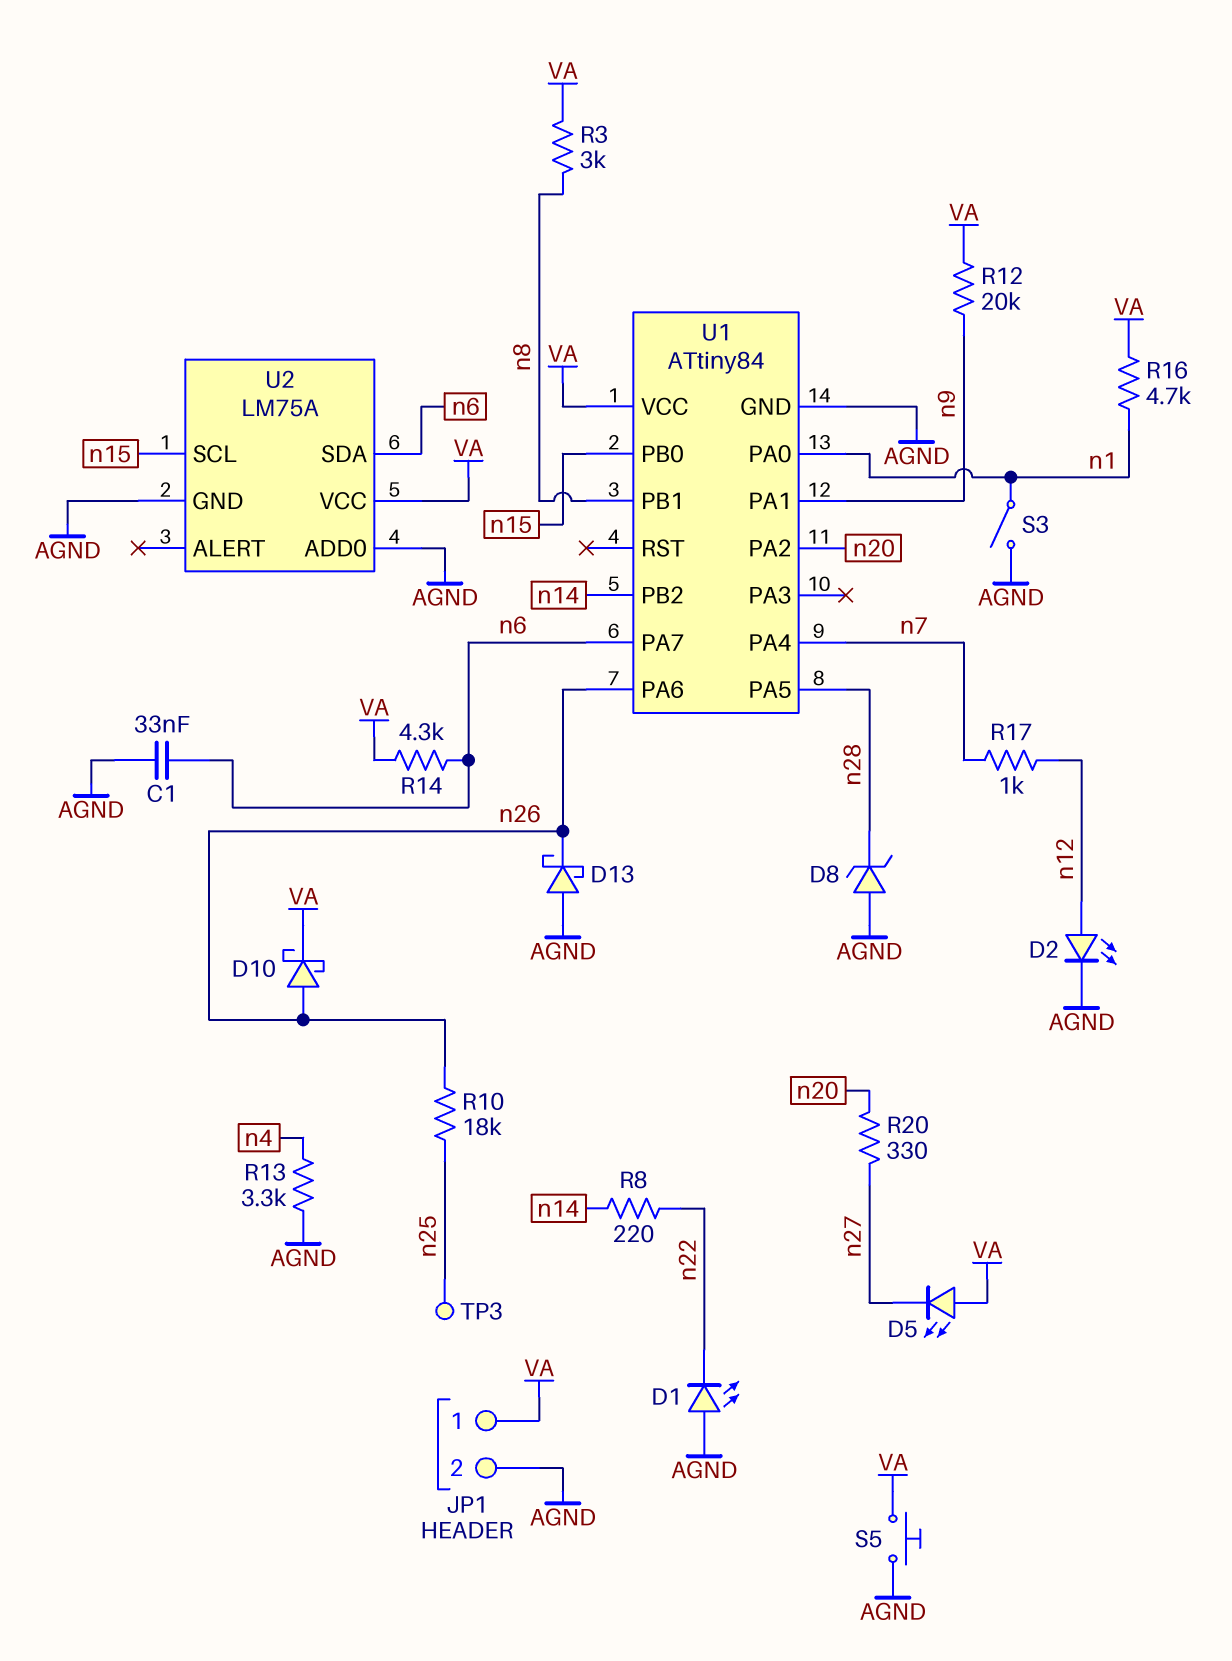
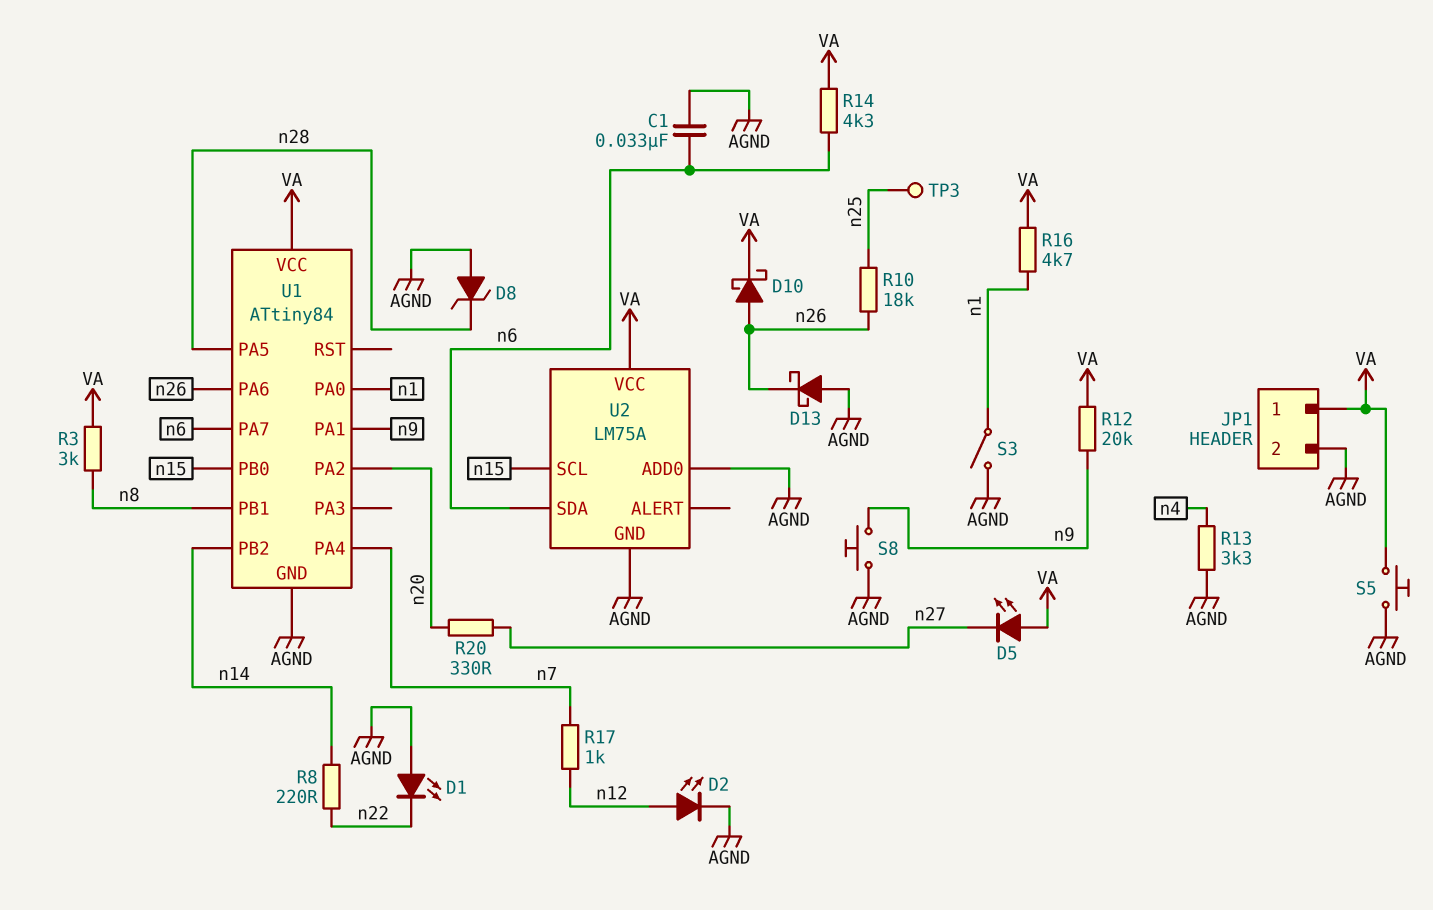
S8: none -> button (AGND, n9)

